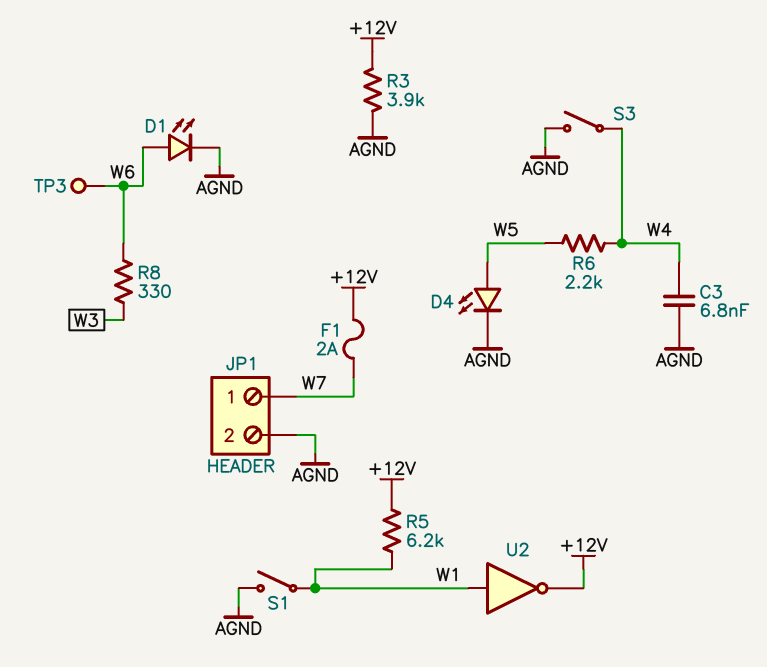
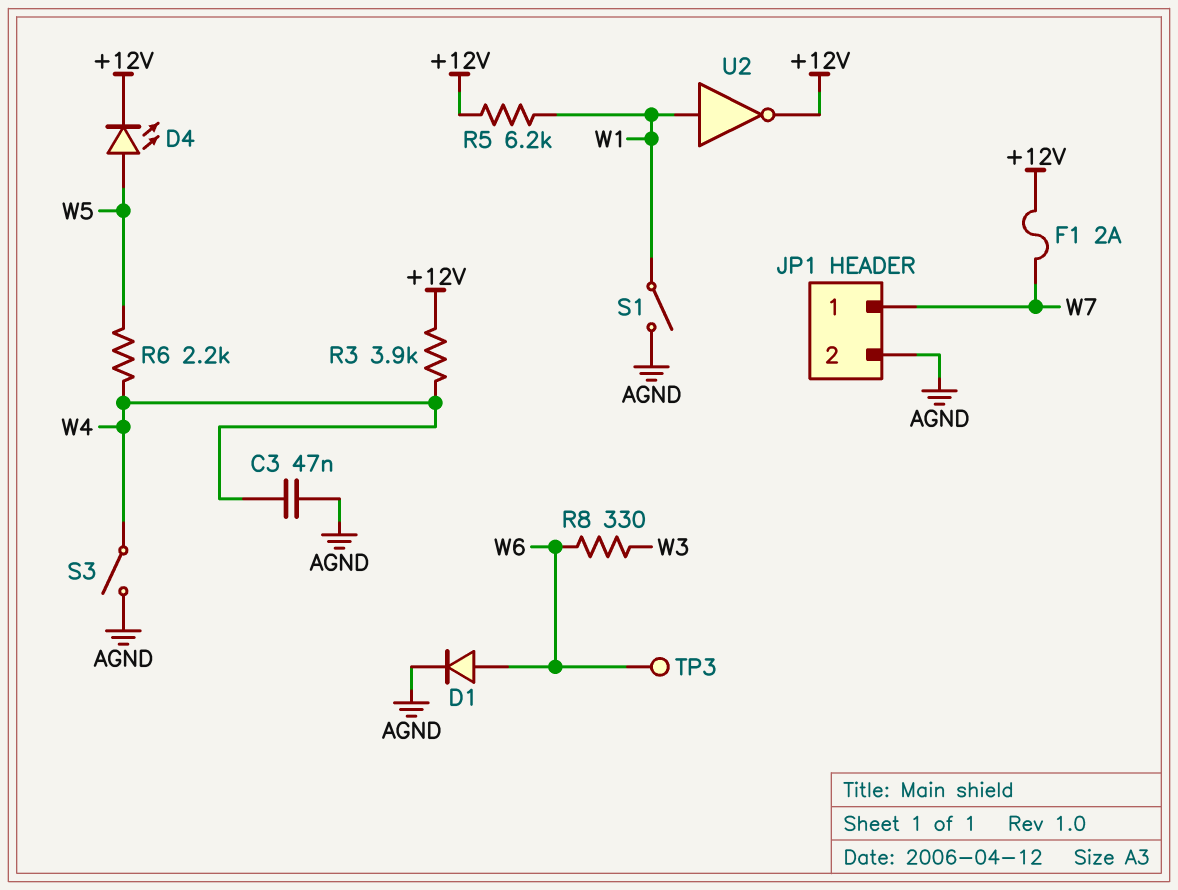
C3: 6.8nF (AGND, W4) -> 47nF (AGND, W4)
D1: LED (A W6, K AGND) -> diode (A W6, K AGND)
D4: LED (A W5, K AGND) -> LED (A W5, K +12V)
R3: 3.9k (+12V, AGND) -> 3.9k (+12V, W4)

